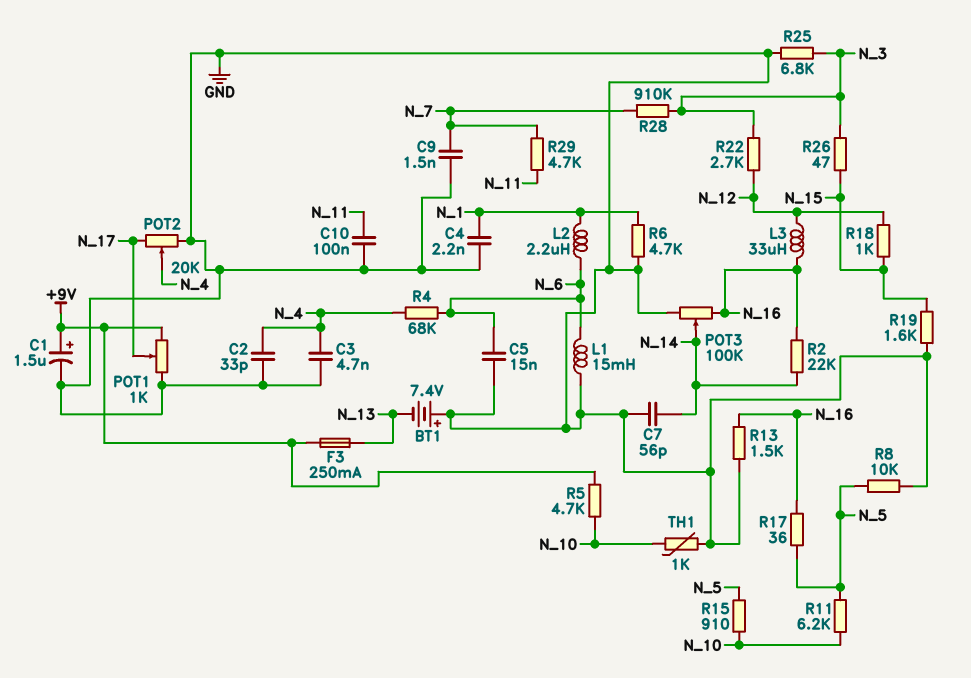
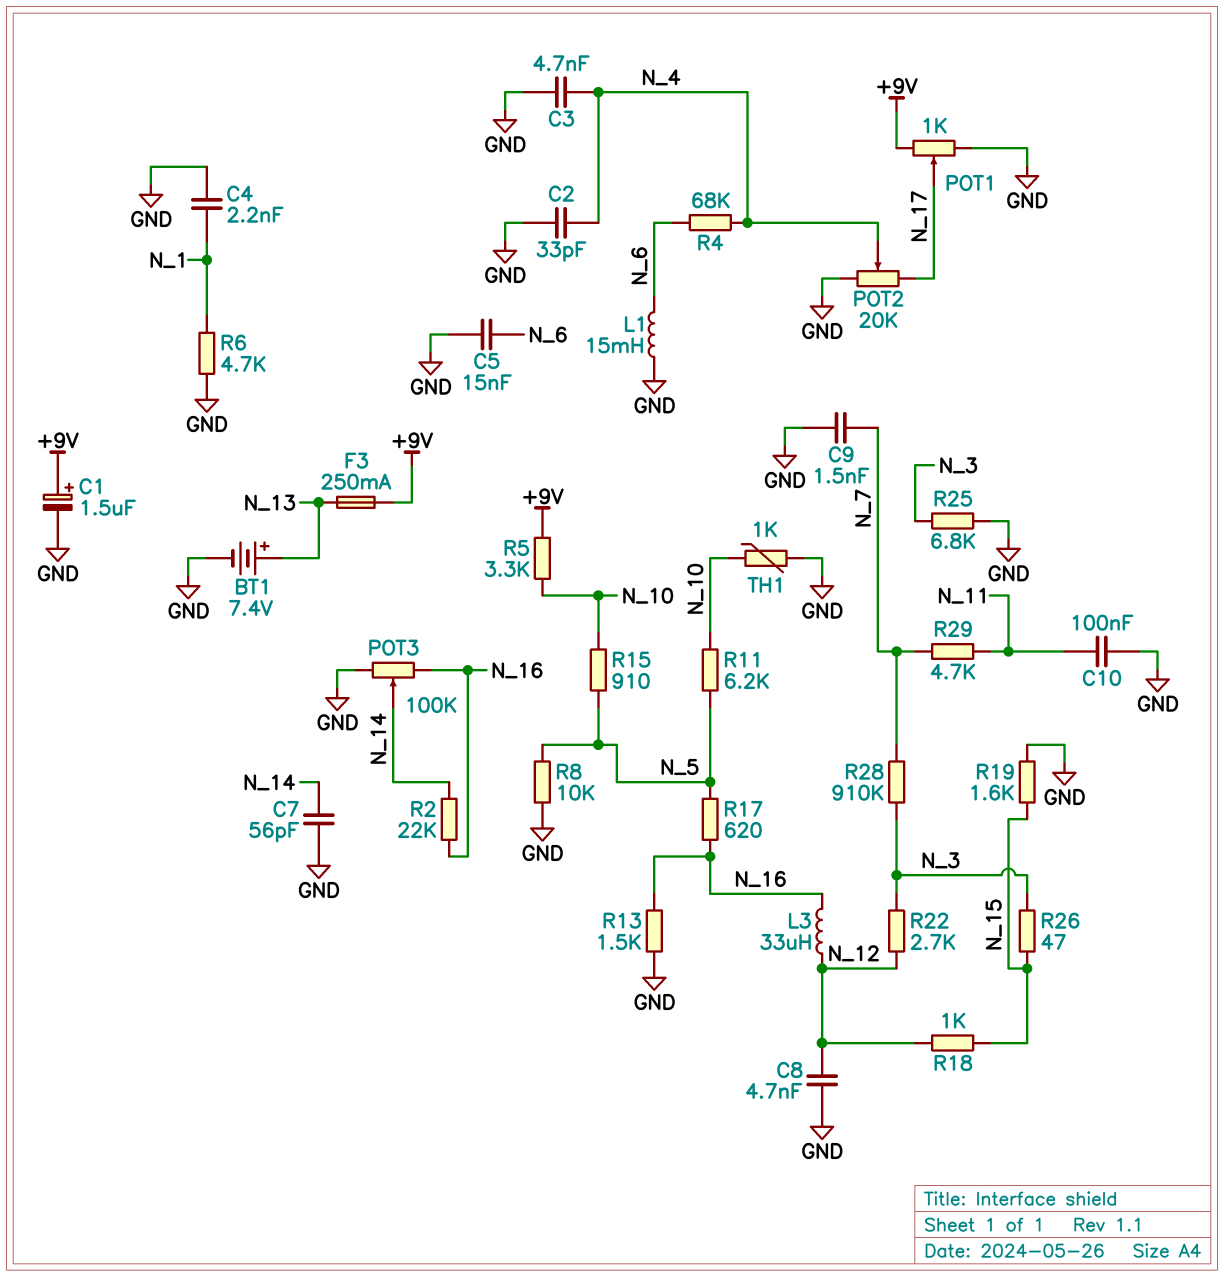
BT1: 7.4V (plus GND, minus N_13) -> 7.4V (plus N_13, minus GND)
C8: none -> 4.7nF (GND, N_12)
L2: 2.2uH (N_1, N_6) -> none
R5: 4.7k (+9V, N_10) -> 3.3k (+9V, N_10)
R17: 36 (N_5, N_16) -> 620 (N_5, N_16)

